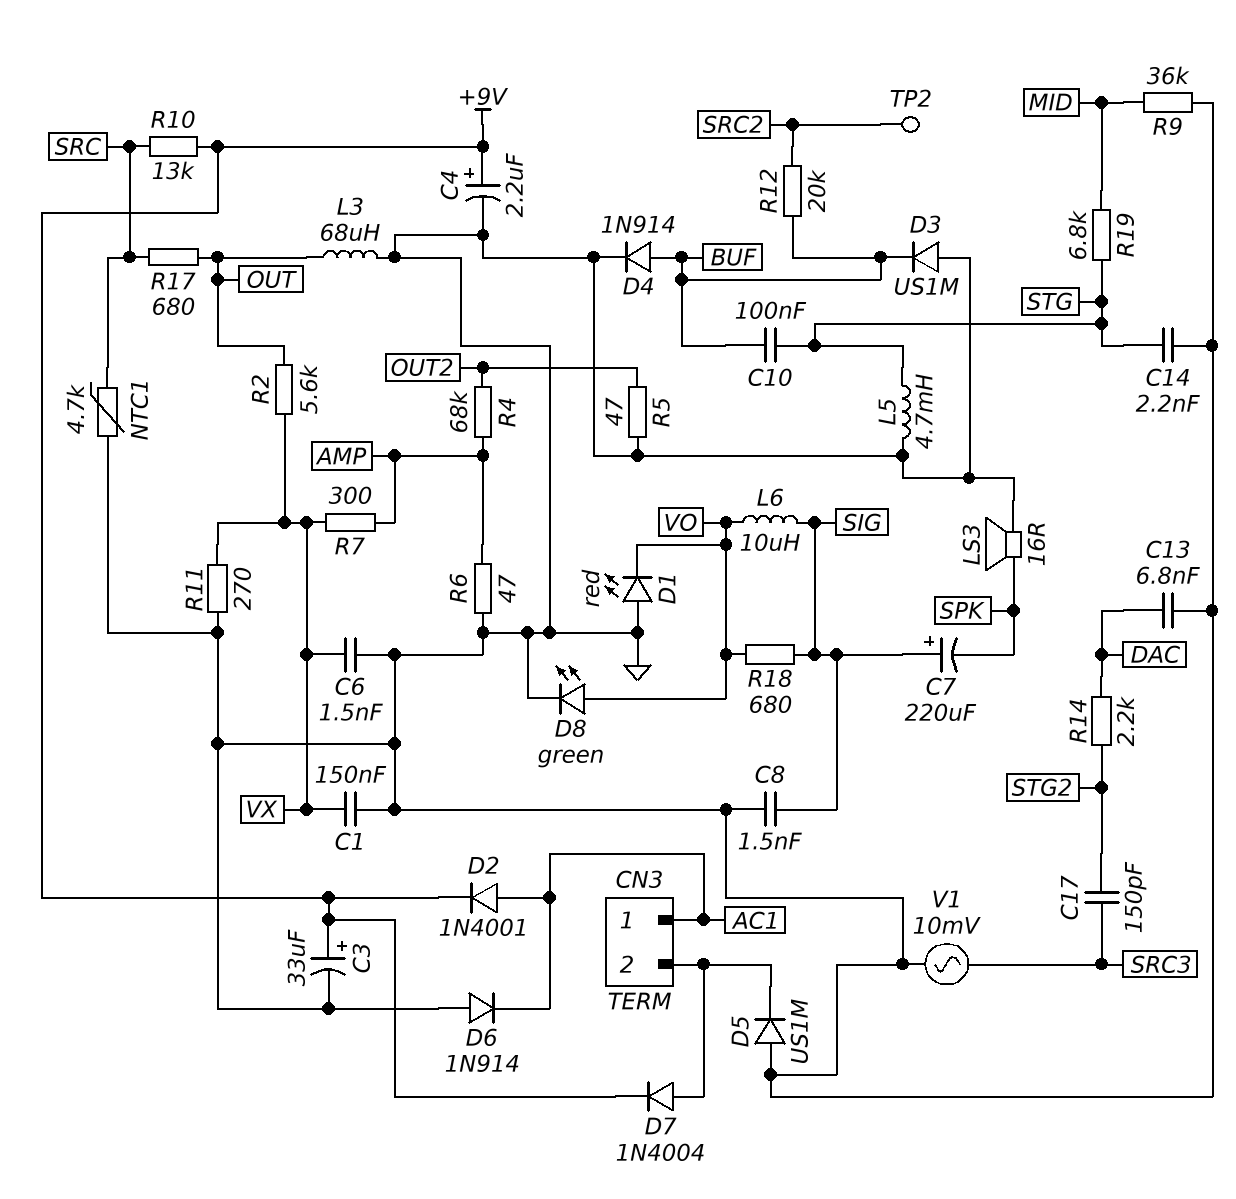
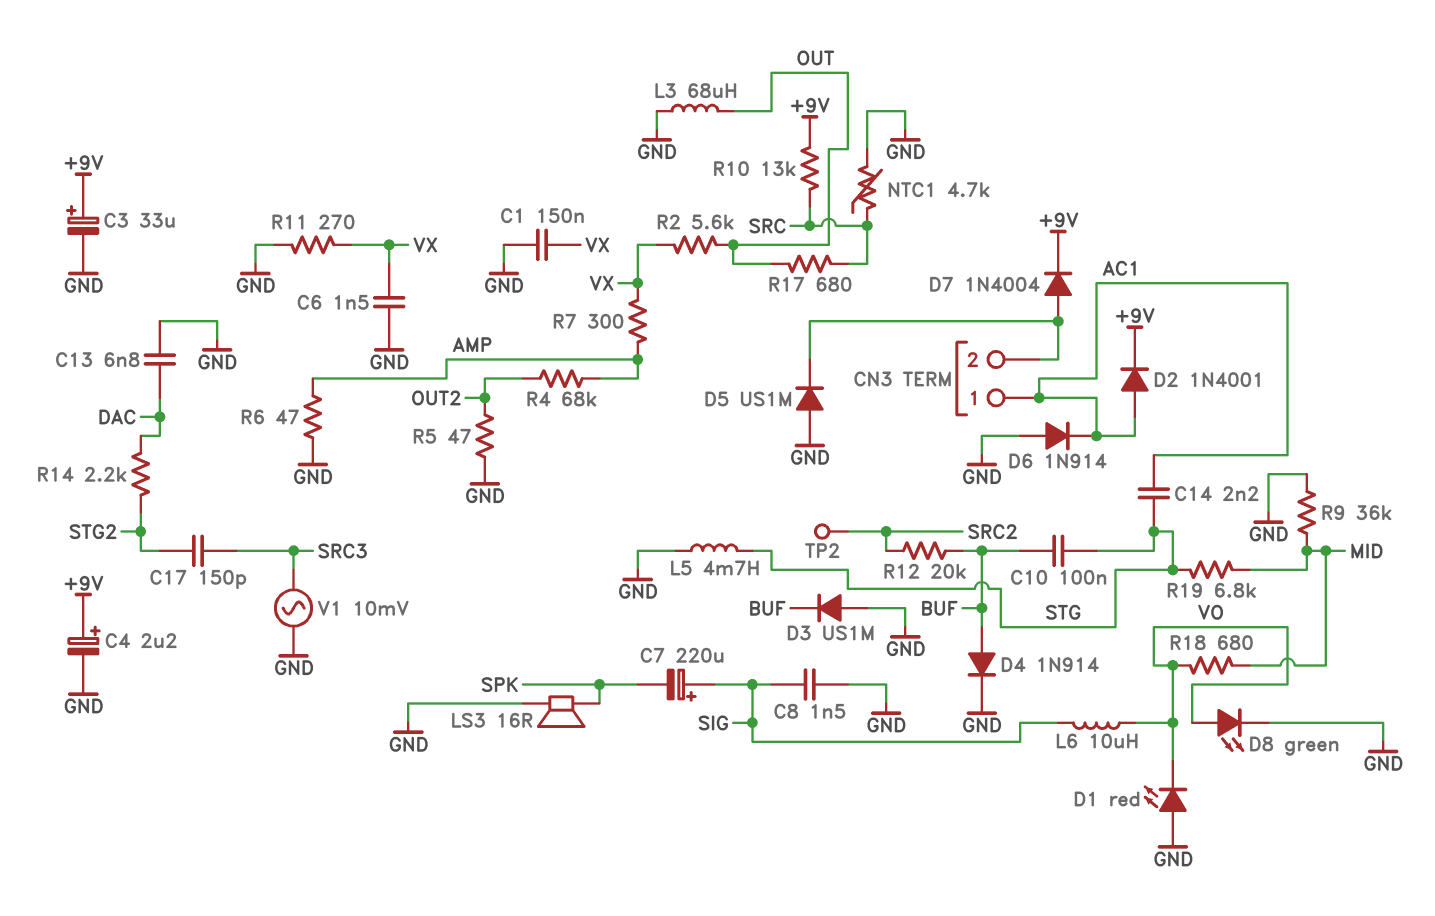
C14: 2.2nF (GND, STG) -> 2.2nF (AC1, STG)
R18: 680 (SIG, VO) -> 680 (MID, VO)

